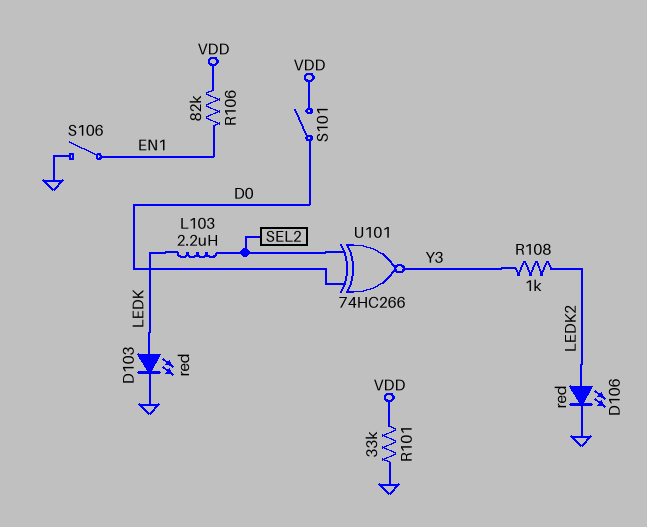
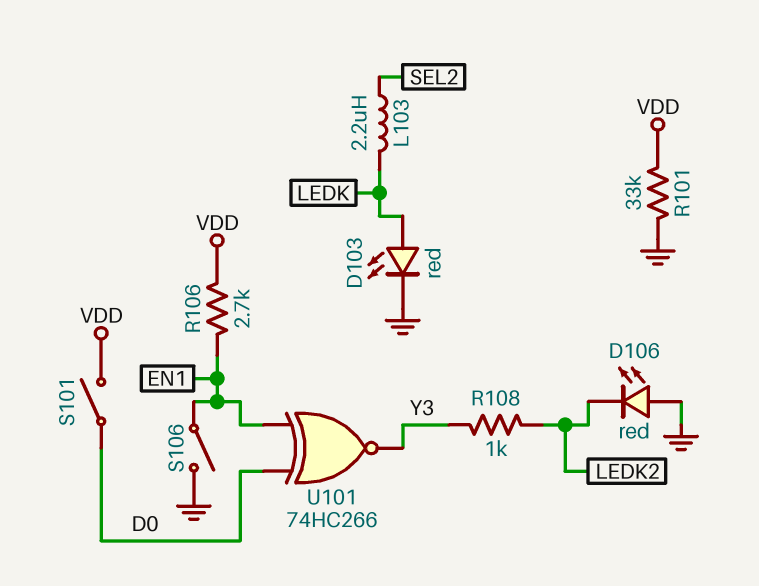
D106: LED red (A LEDK2, K GND) -> LED red (A GND, K LEDK2)
R106: 82k (EN1, VDD) -> 2.7k (EN1, VDD)
U101: XNOR 74HC266 (in D0, in SEL2, out Y3) -> XNOR 74HC266 (in D0, in EN1, out Y3)

